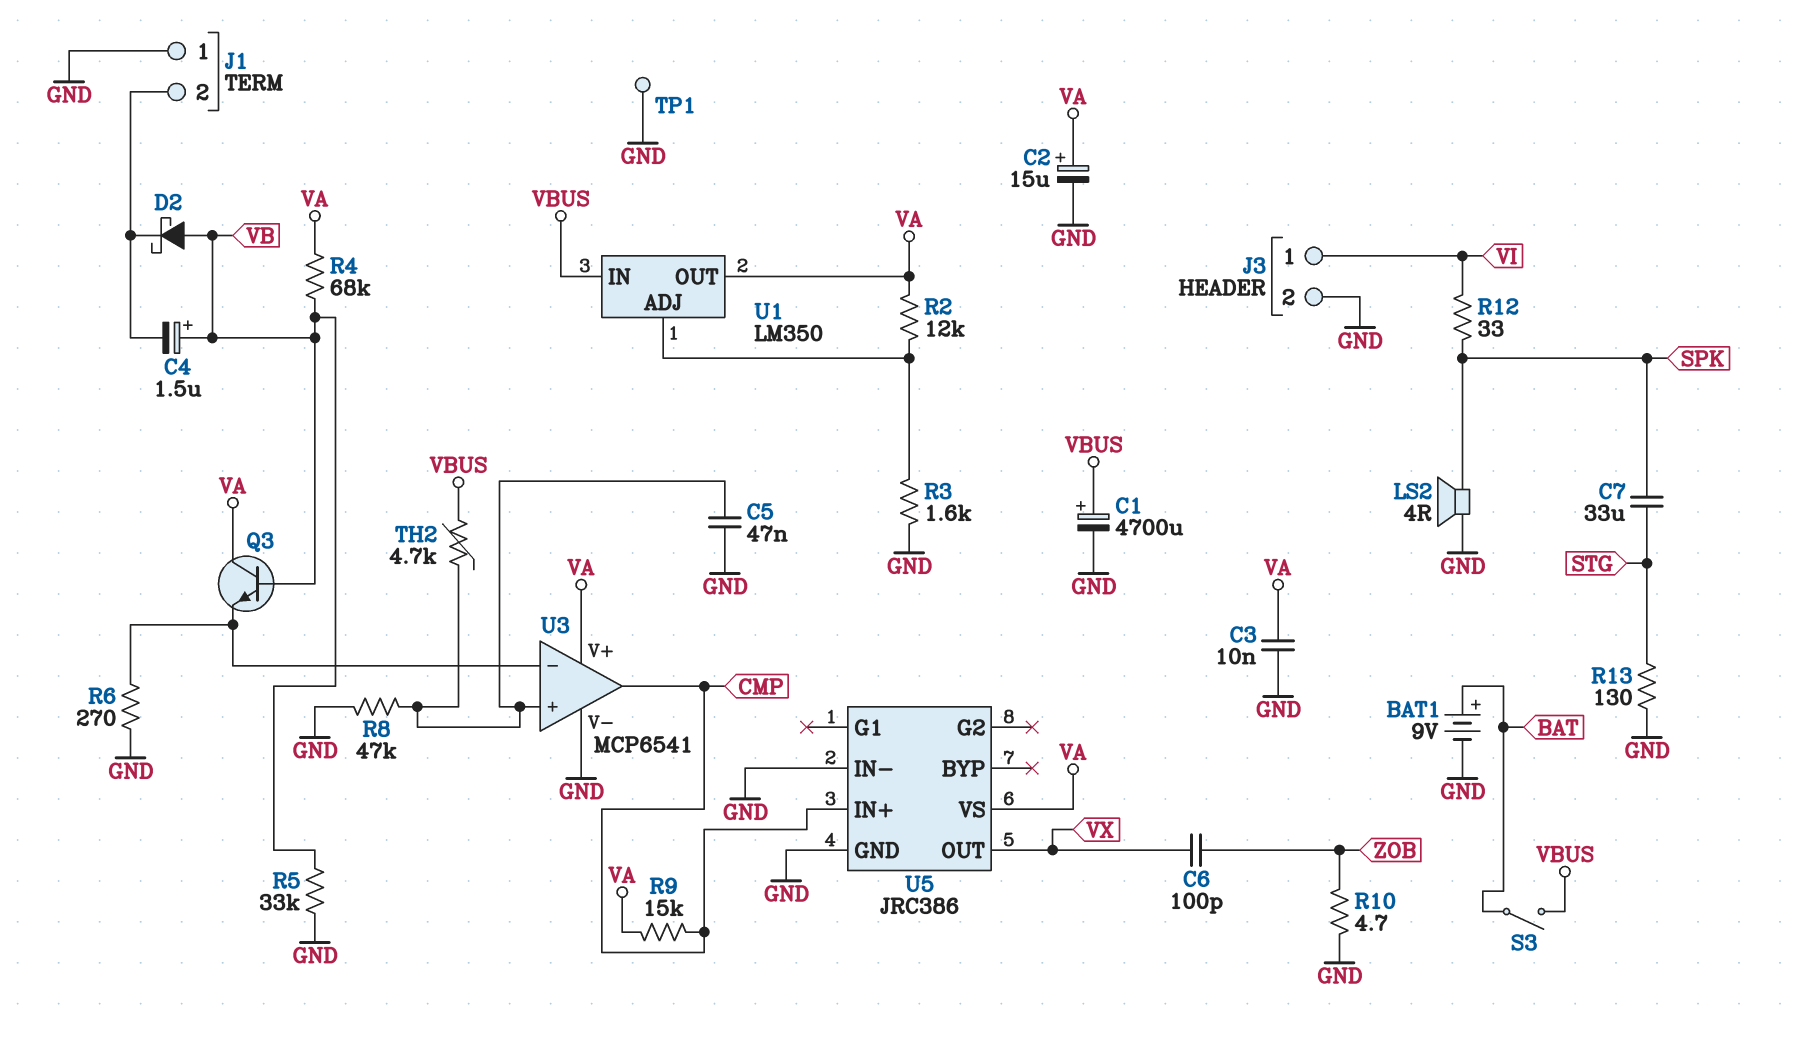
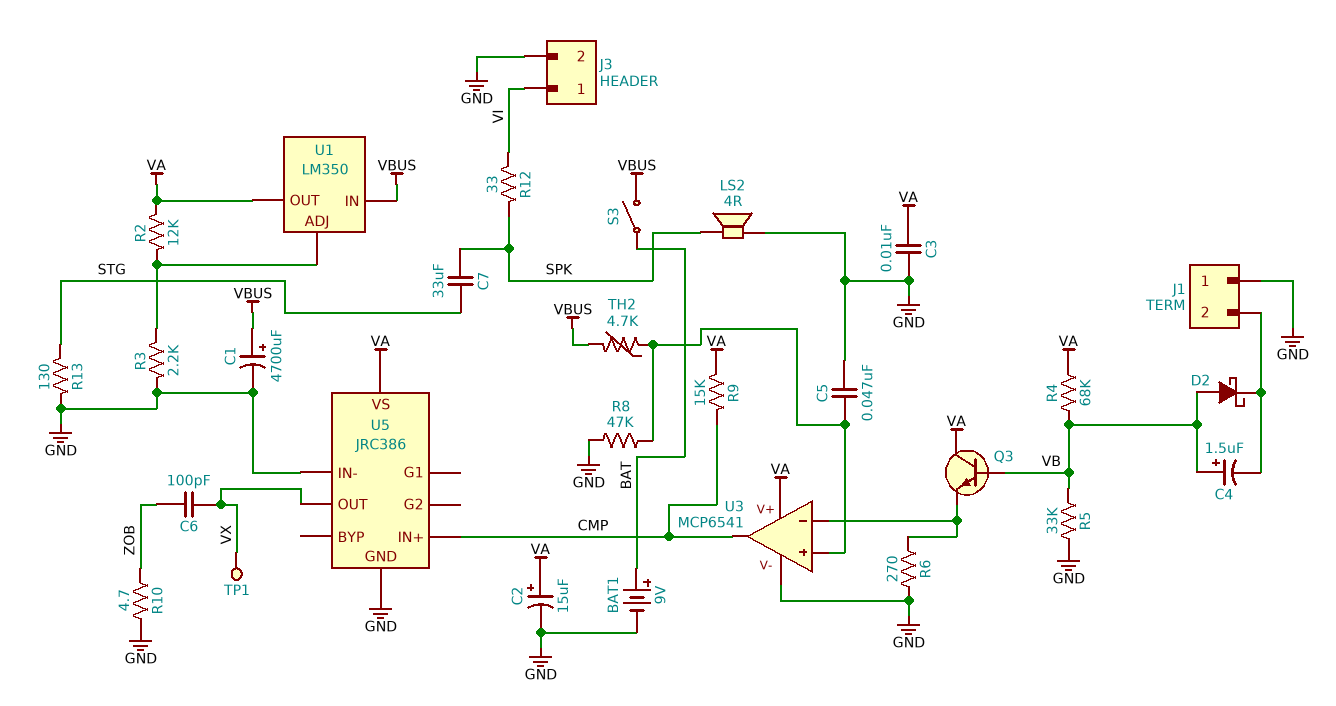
R3: 1.6k (GND, U1/ADJ) -> 2.2k (GND, U1/ADJ)
TP1: test point (GND) -> test point (VX)

